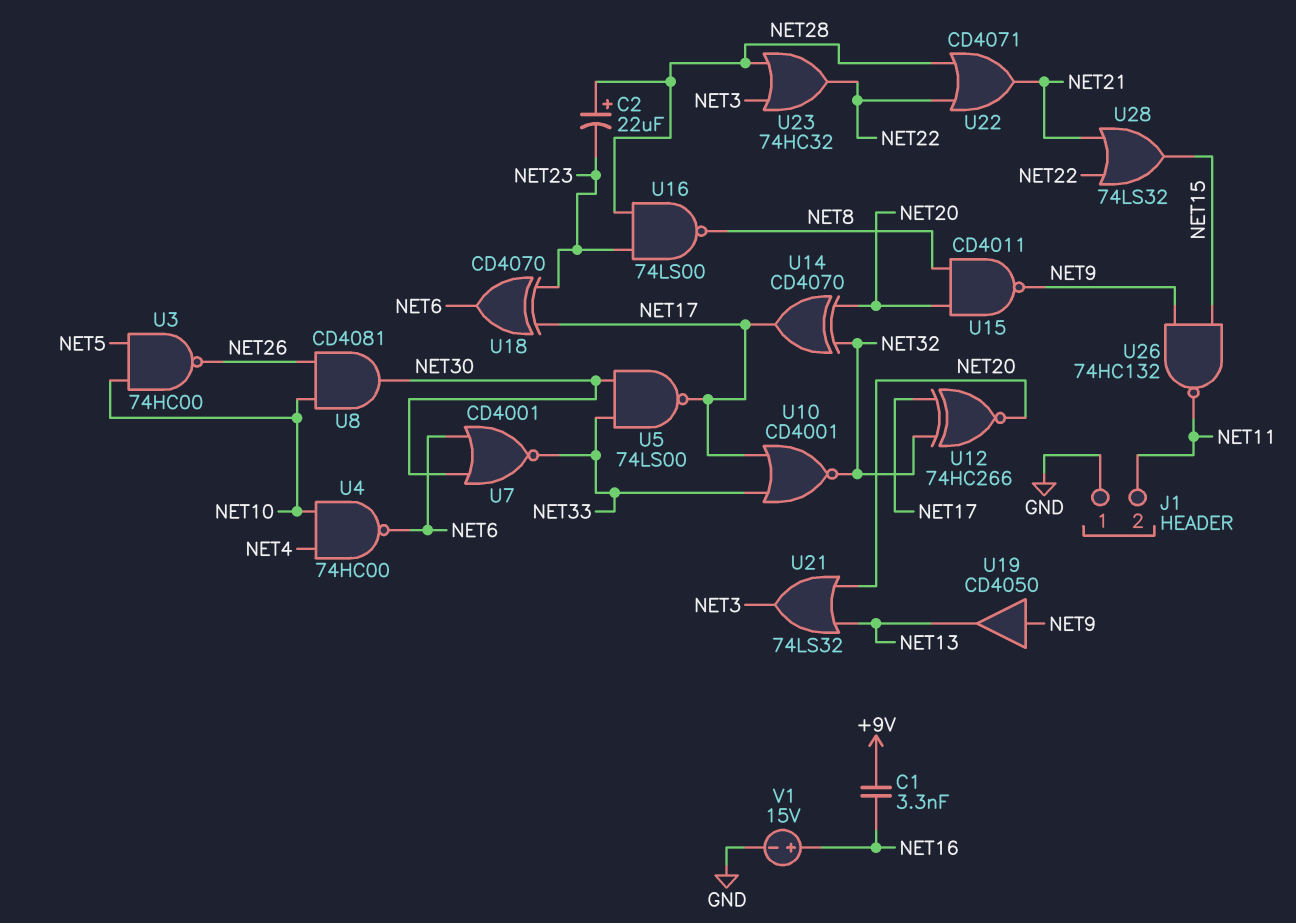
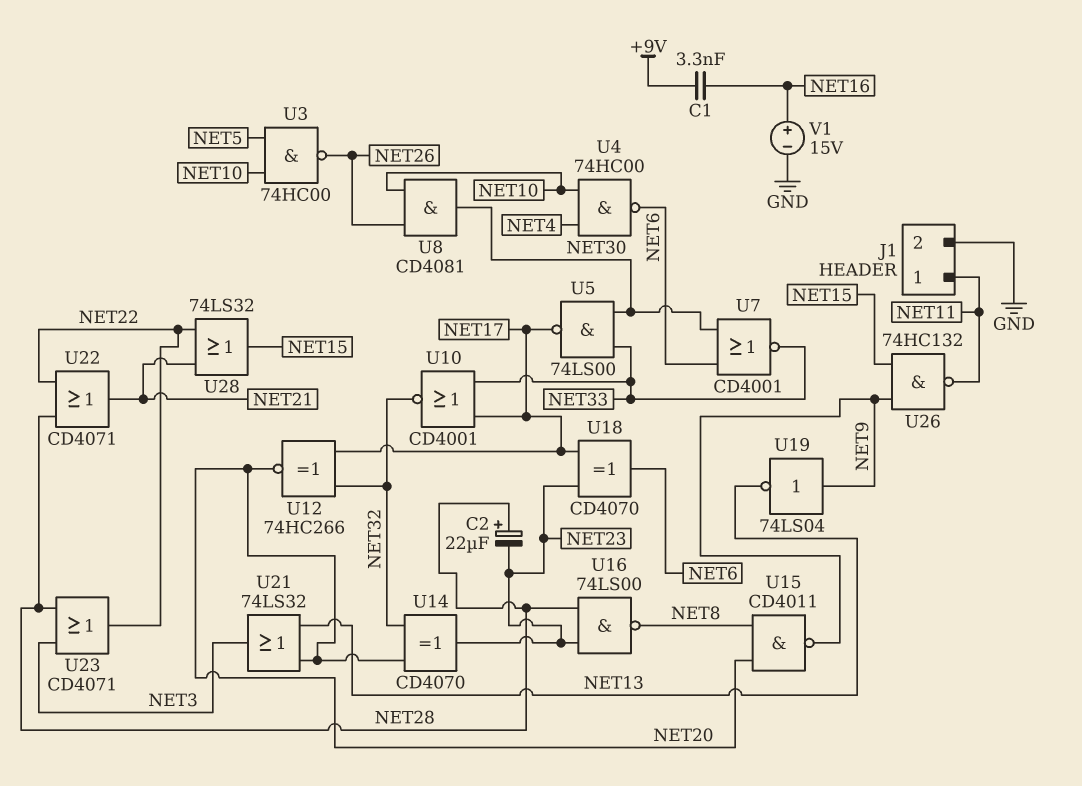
J1 pin 1: GND -> NET11
J1 pin 2: NET11 -> GND
U14: XOR CD4070 (in NET20, in NET32, out NET17) -> XOR CD4070 (in NET20, in NET32, out NET23)
U19: buffer CD4050 (in NET9, out NET13) -> NOT 74LS04 (in NET9, out NET13)
U23: OR 74HC32 (in NET3, in NET28, out NET22) -> OR CD4071 (in NET3, in NET28, out NET22)

